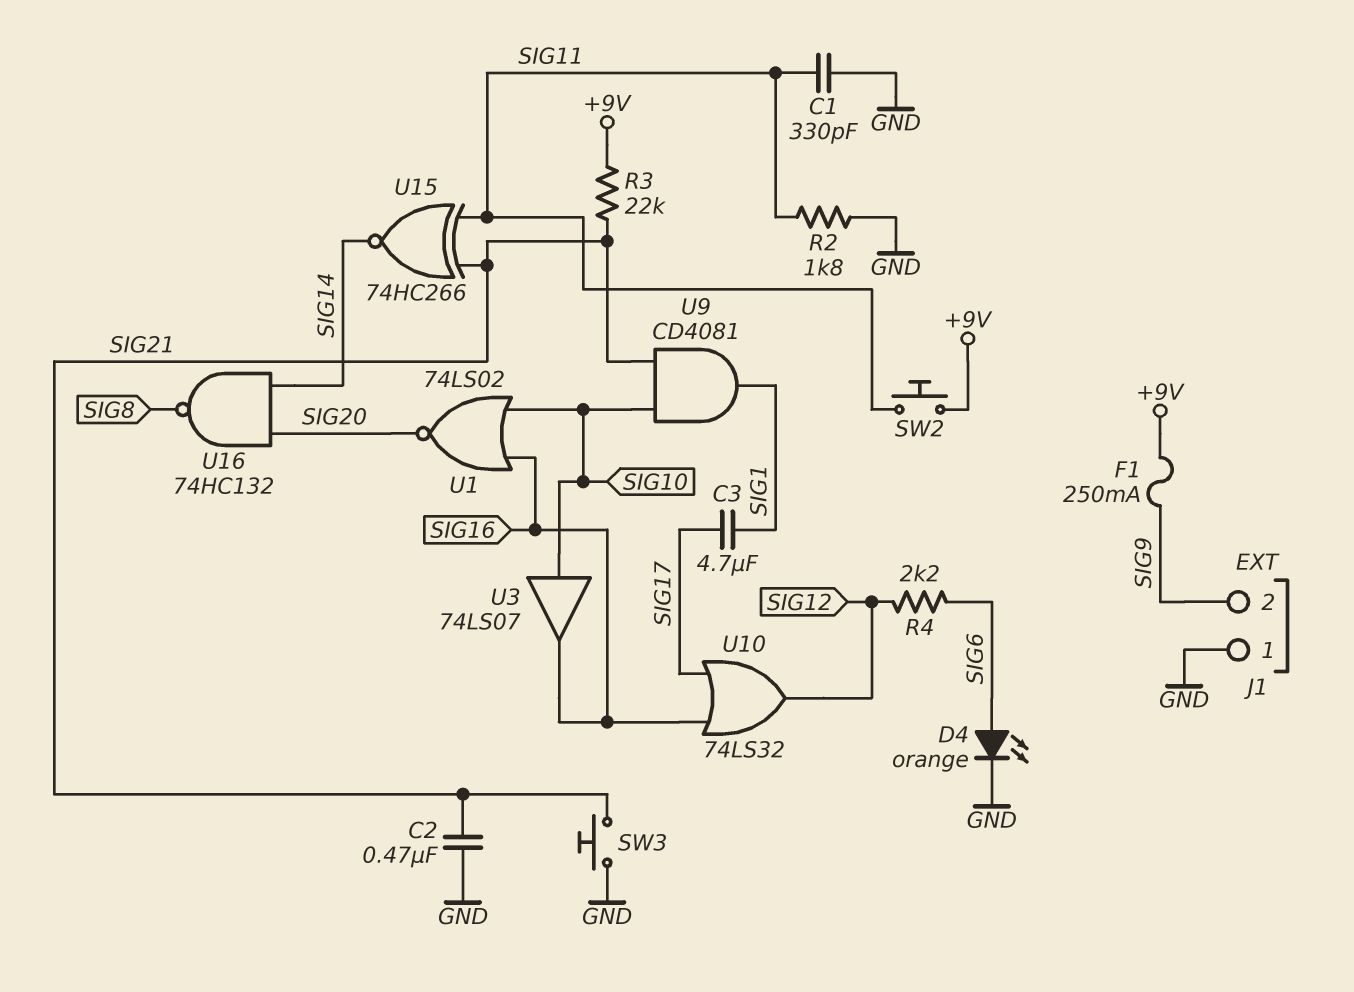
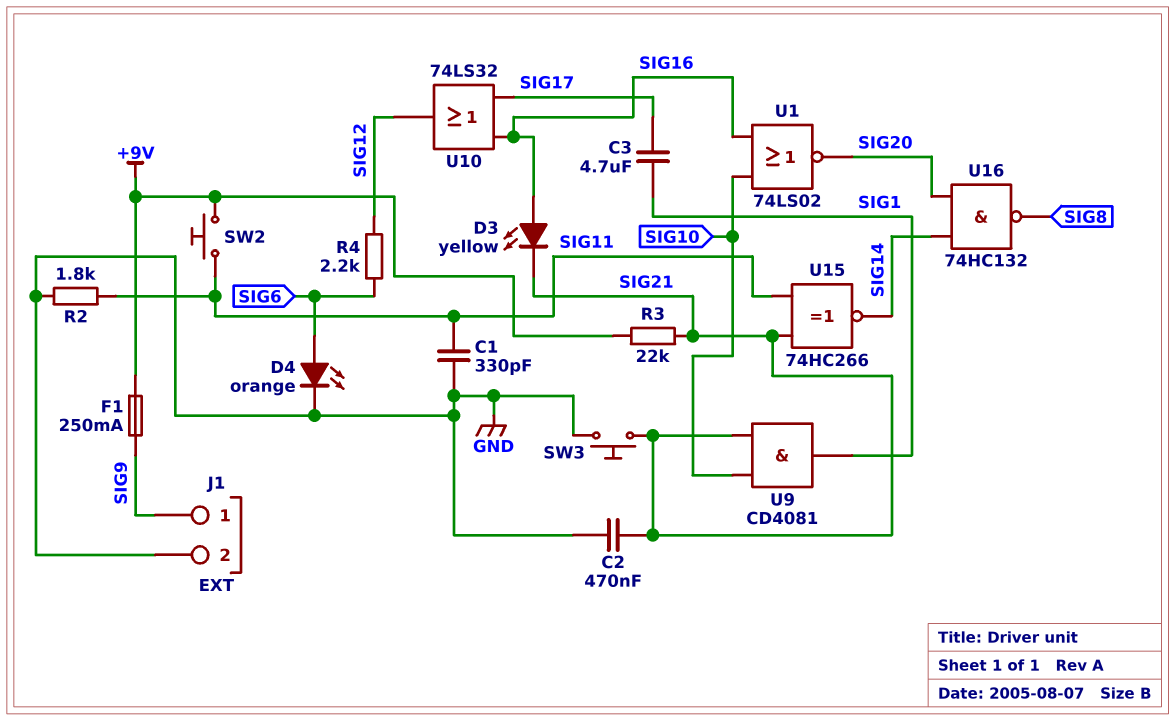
D3: none -> LED yellow (A SIG16, K SIG21)
J1 pin 1: GND -> SIG9
J1 pin 2: SIG9 -> GND
U3: buffer 74LS07 (in SIG10, out SIG16) -> none

